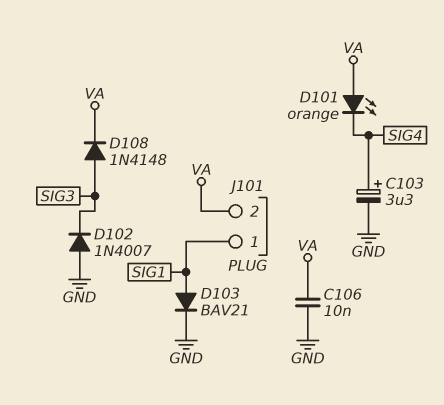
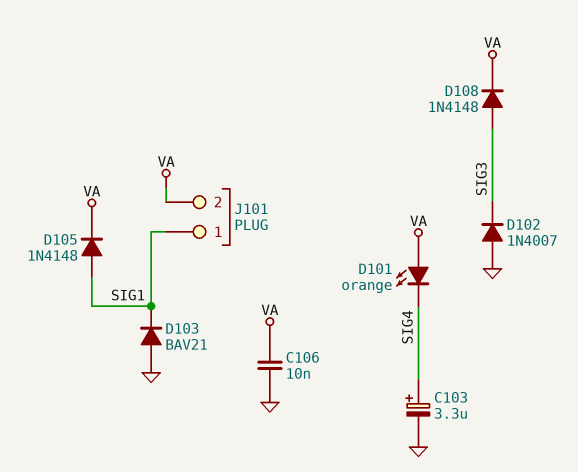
D103: diode BAV21 (A SIG1, K GND) -> diode BAV21 (A GND, K SIG1)
D105: none -> diode 1N4148 (A SIG1, K VA)

